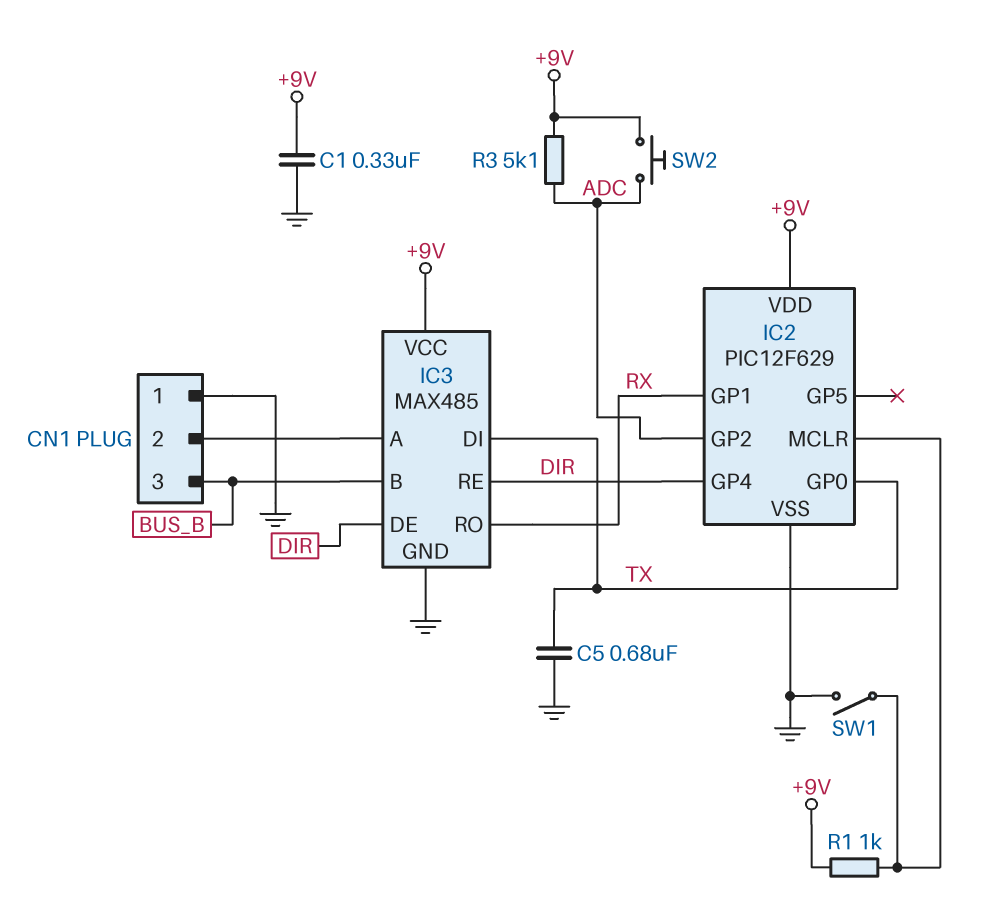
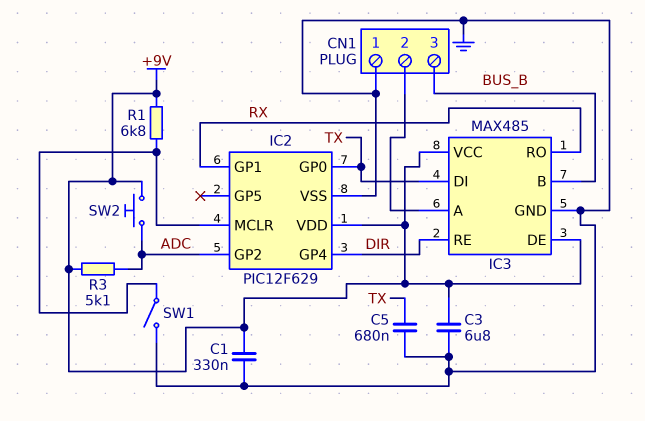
C3: none -> 6.8uF (+9V, GND)
IC3 pin DE: DIR -> +9V
R1: 1k (+9V, IC2/MCLR) -> 6.8k (+9V, IC2/MCLR)

